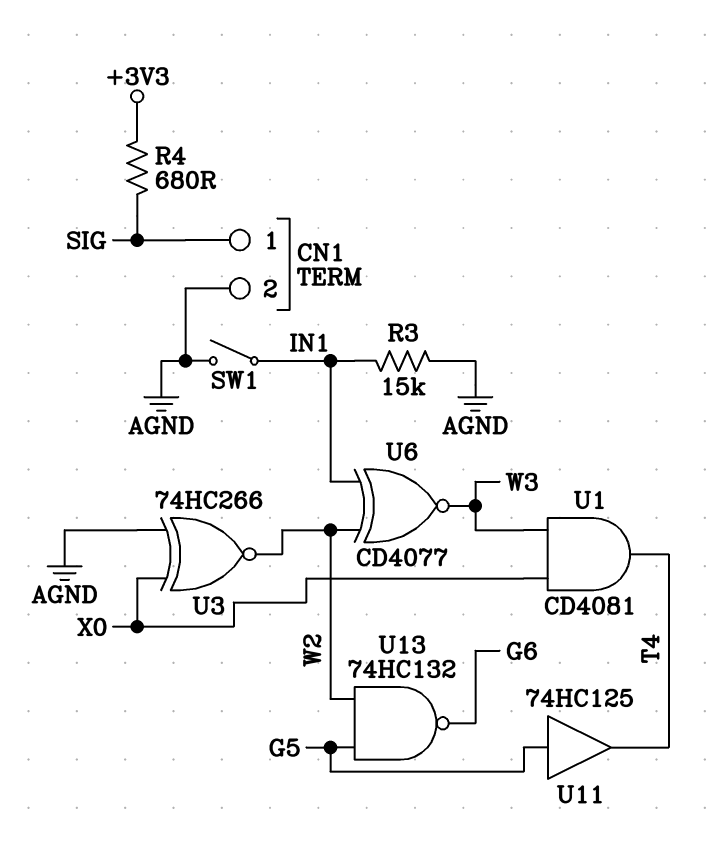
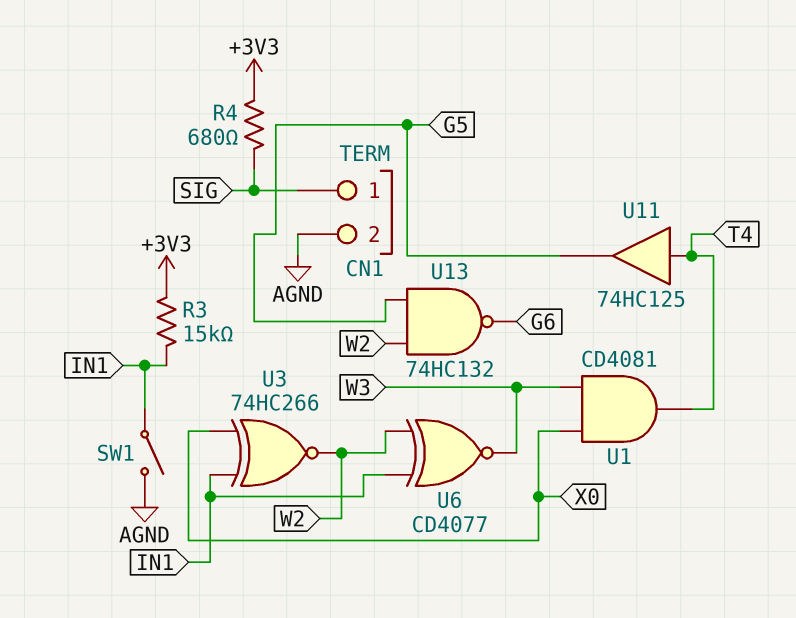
R3: 15k (AGND, IN1) -> 15k (+3V3, IN1)
U3: XNOR 74HC266 (in AGND, in X0, out W2) -> XNOR 74HC266 (in IN1, in X0, out W2)
U11: buffer 74HC125 (in G5, out T4) -> buffer 74HC125 (in T4, out G5)

